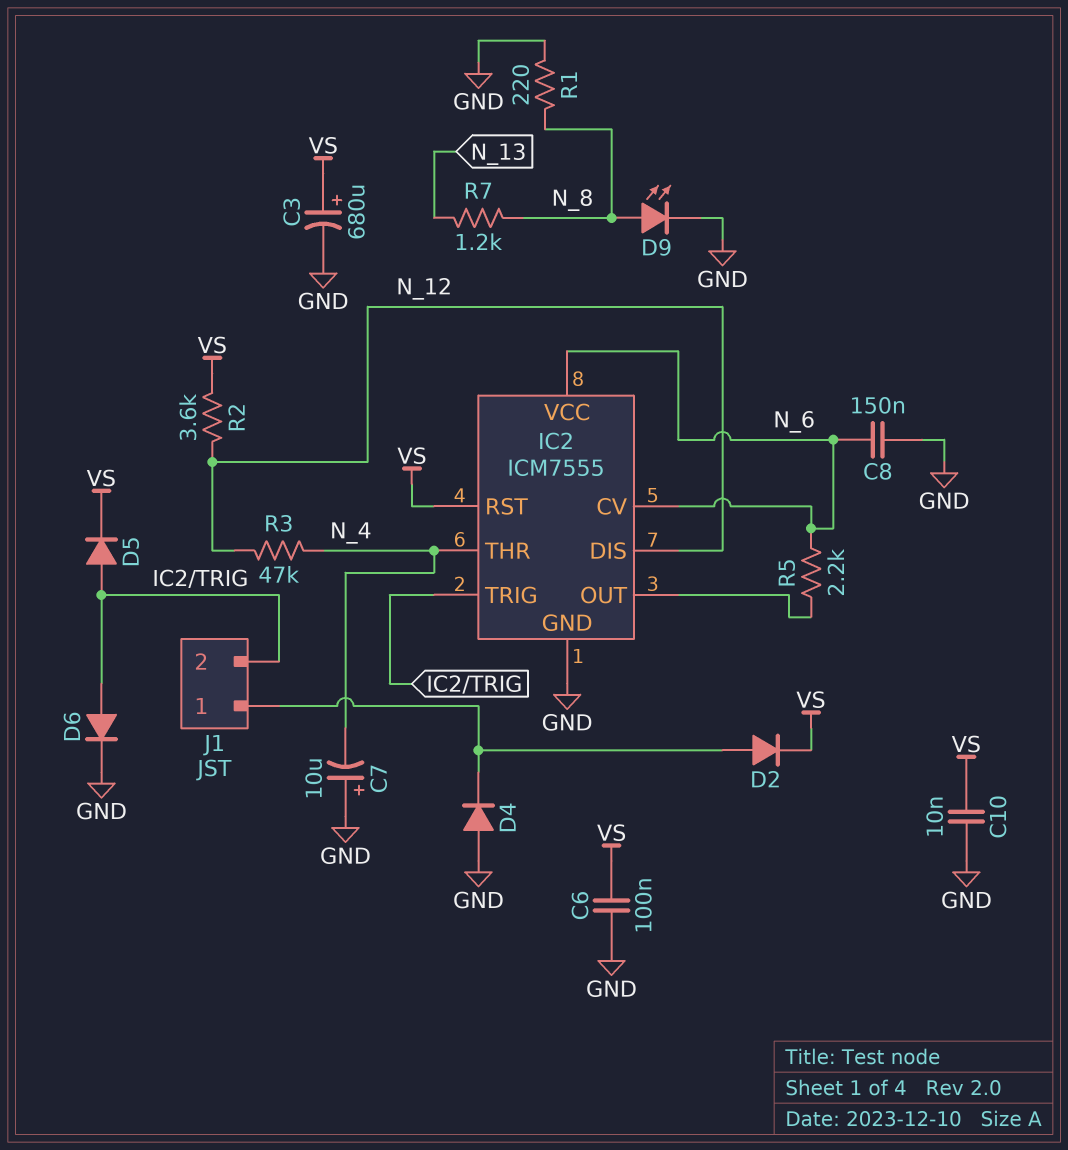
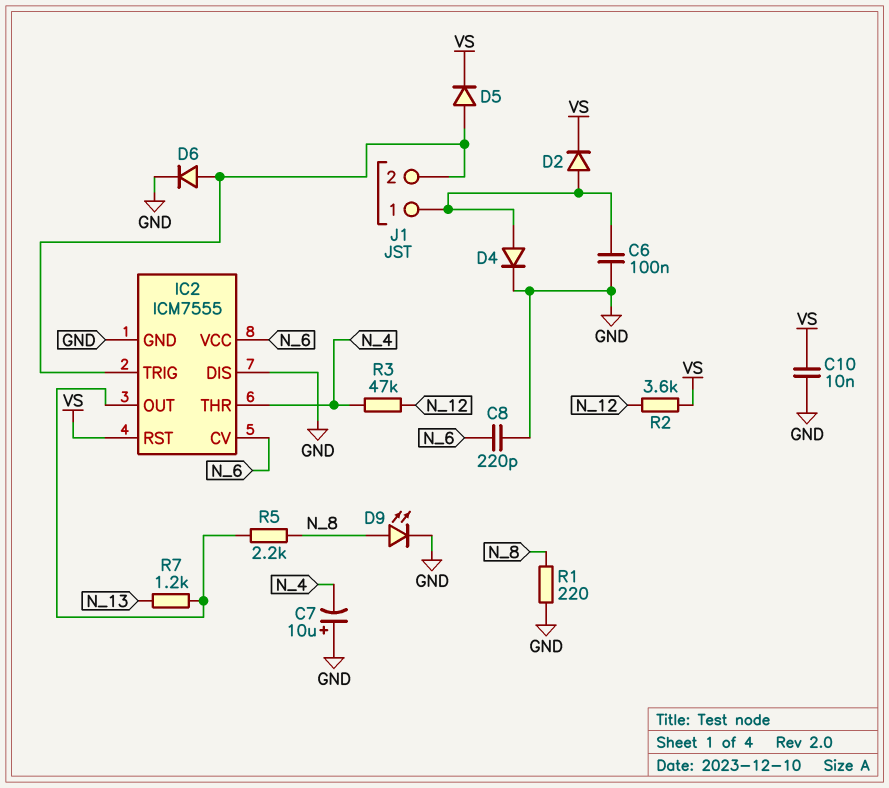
C3: 680uF (plus VS, minus GND) -> none
C6: 100nF (GND, VS) -> 100nF (GND, J1/1)
C8: 150nF (GND, N_6) -> 220pF (GND, N_6)
D4: diode (A GND, K J1/1) -> diode (A J1/1, K GND)
IC2 pin DIS: N_12 -> GND
R5: 2.2k (IC2/OUT, N_6) -> 2.2k (IC2/OUT, N_8)
R7: 1.2k (N_8, N_13) -> 1.2k (IC2/OUT, N_13)

